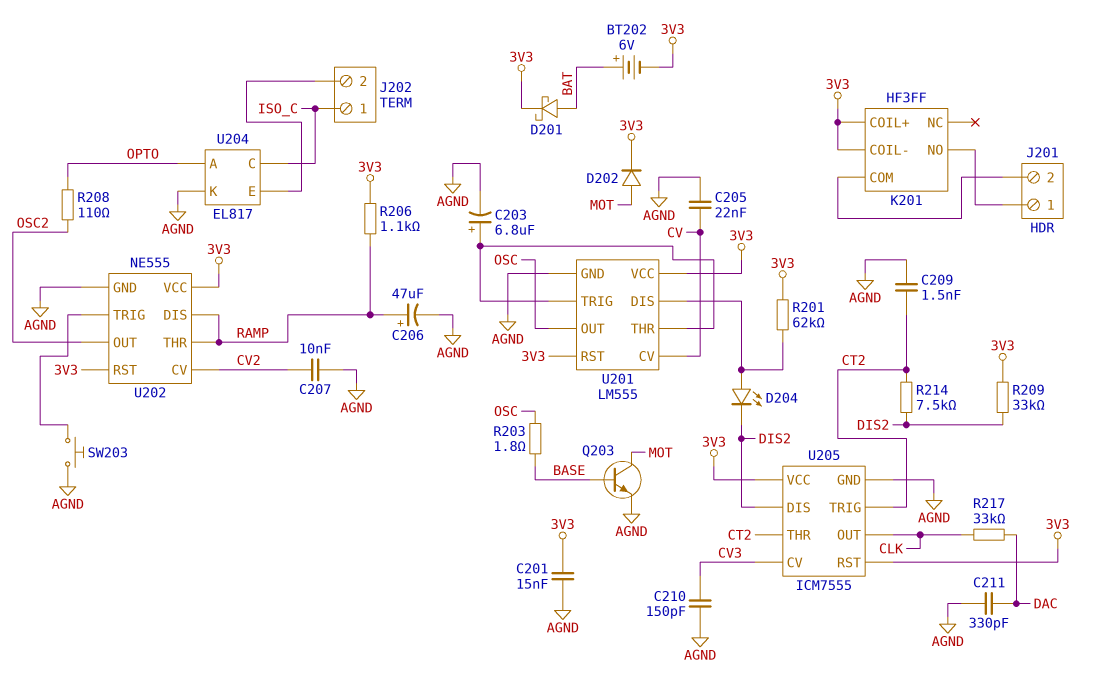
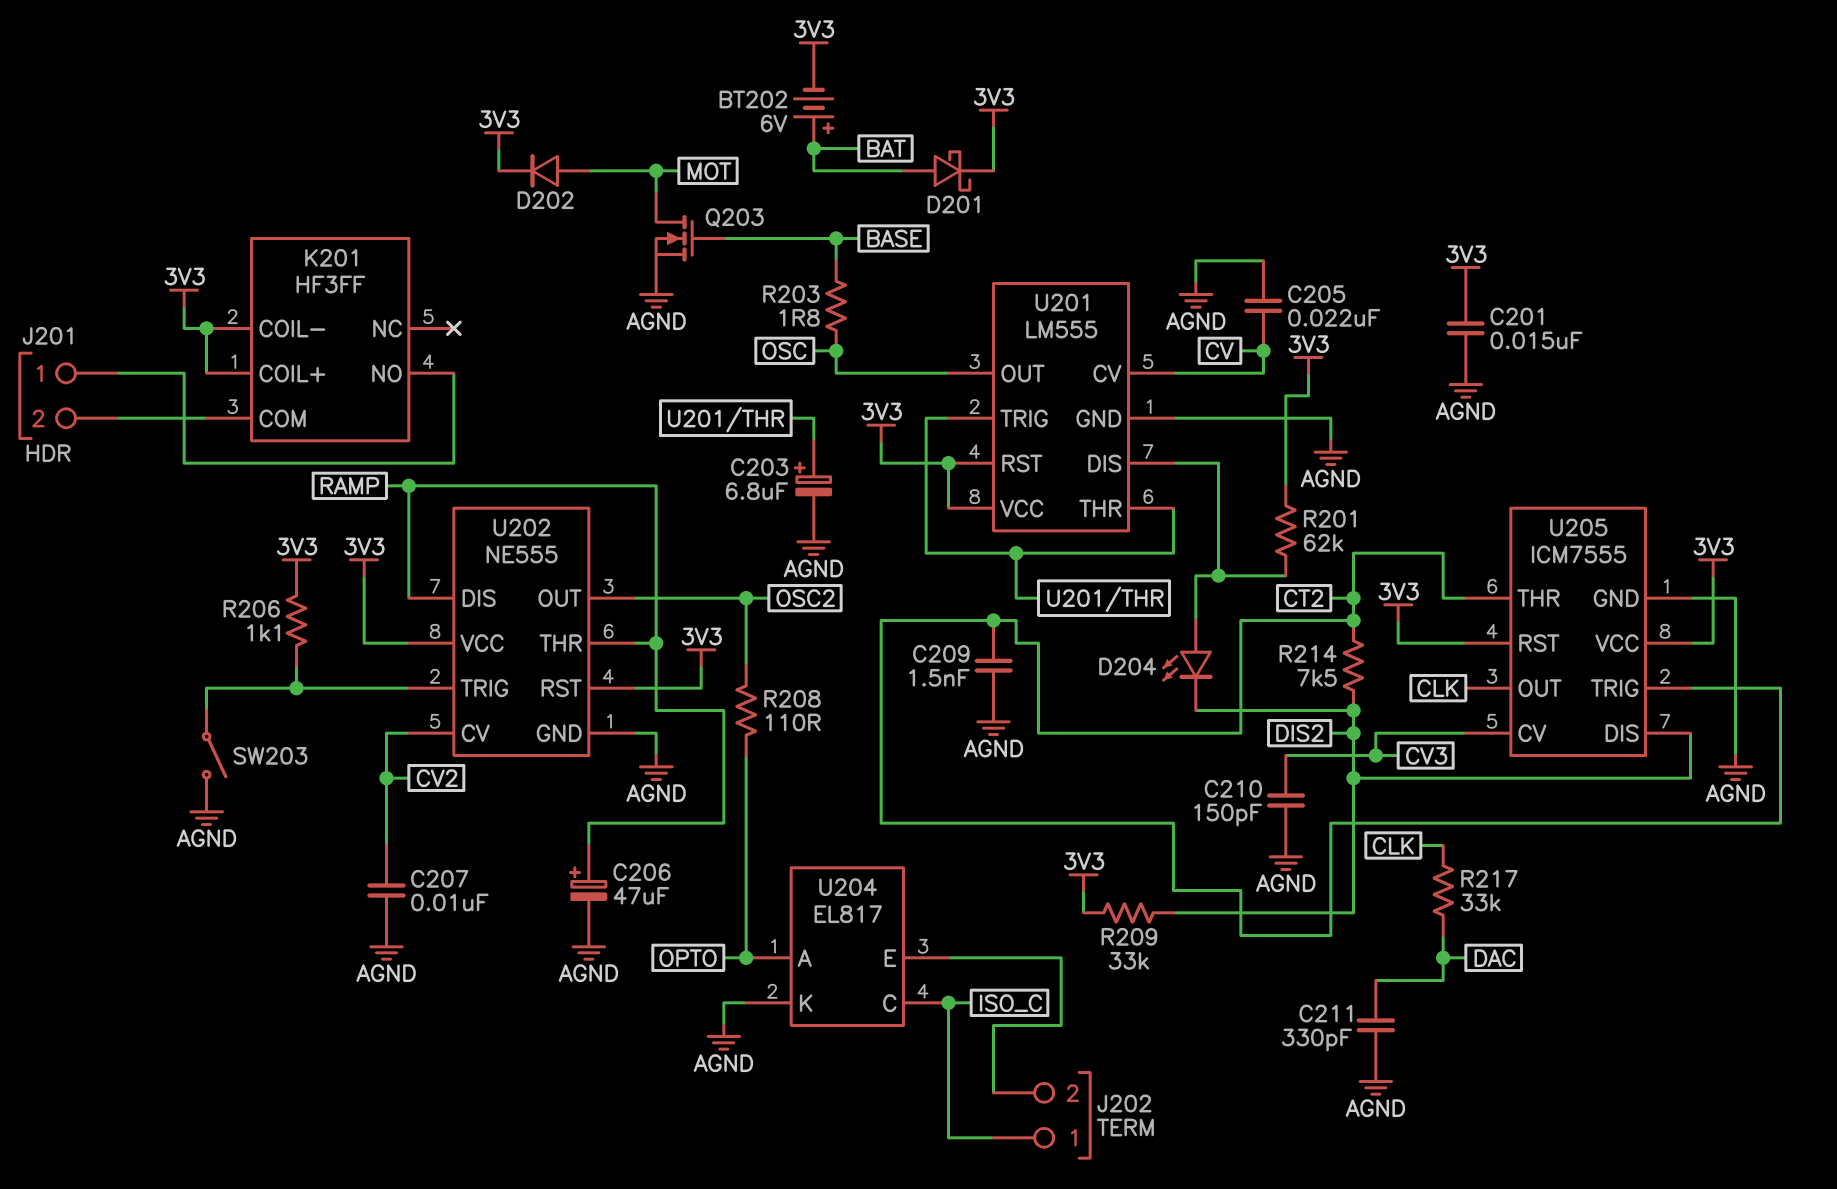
Q203: NPN (B BASE, C MOT, E AGND) -> NMOS (G BASE, D MOT, S AGND)
R206: 1.1k (3V3, RAMP) -> 1.1k (3V3, U202/TRIG)
SW203: button (AGND, U202/TRIG) -> switch (AGND, U202/TRIG)

